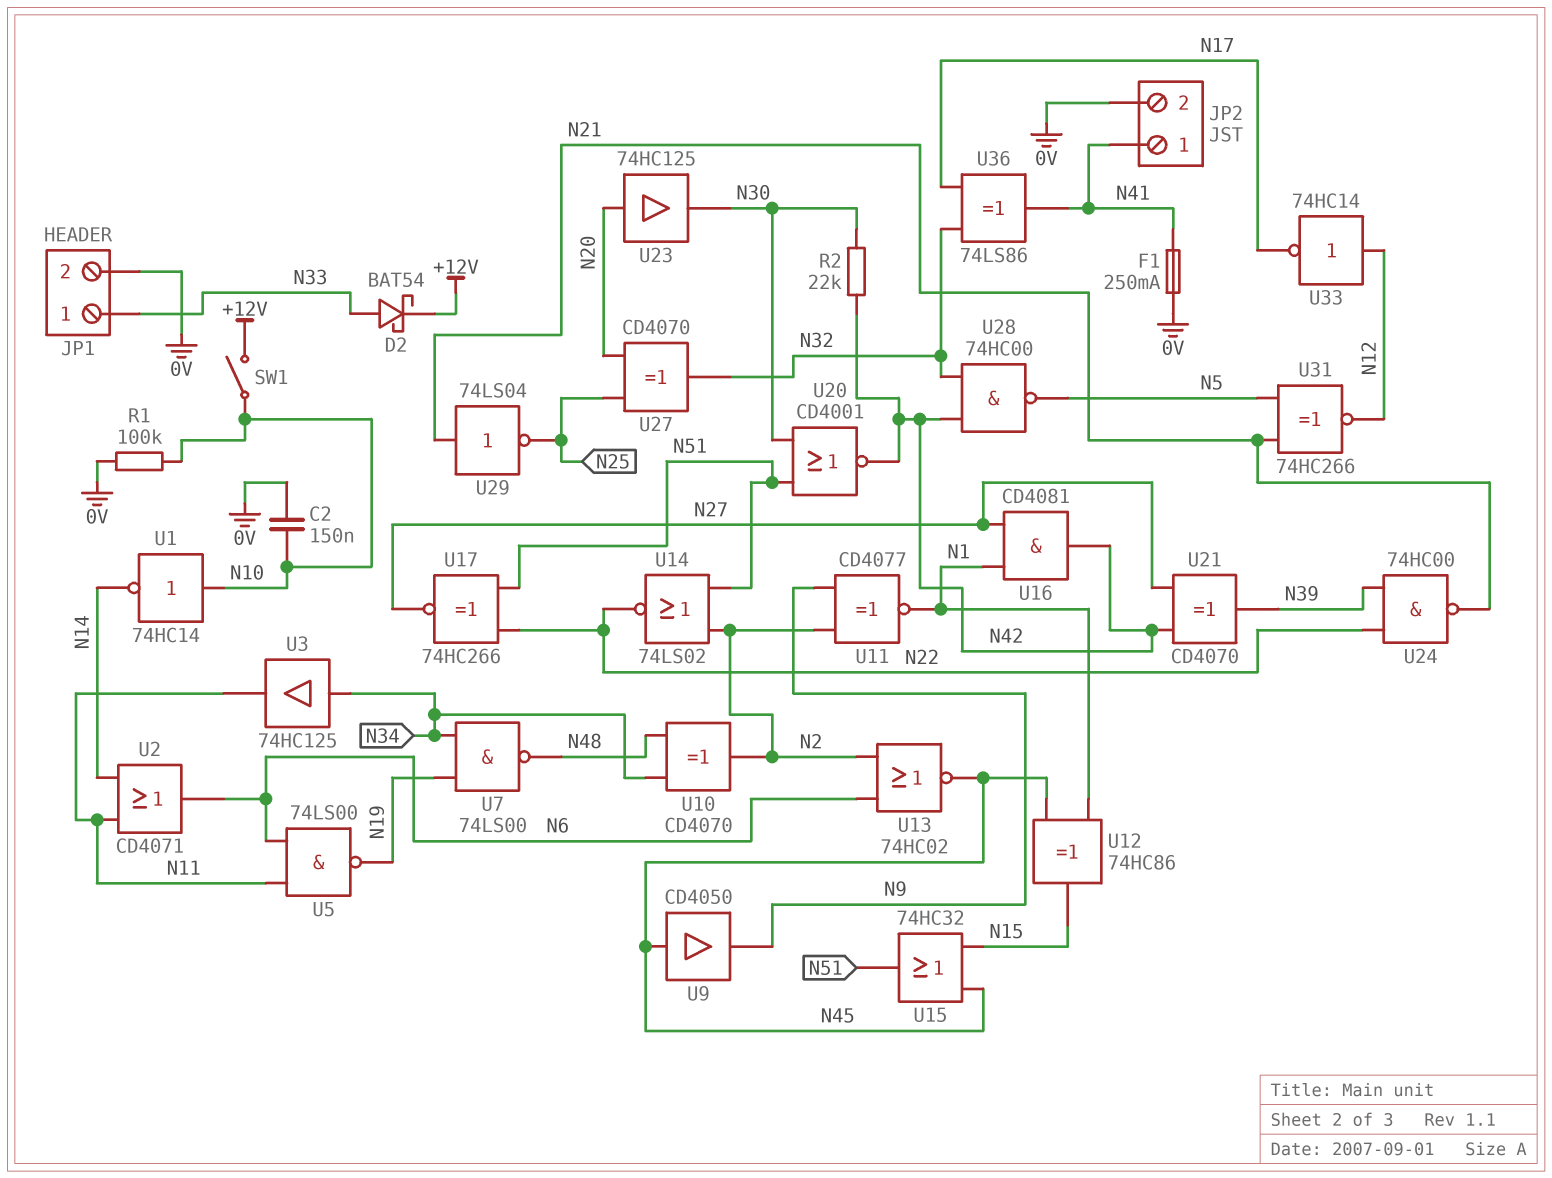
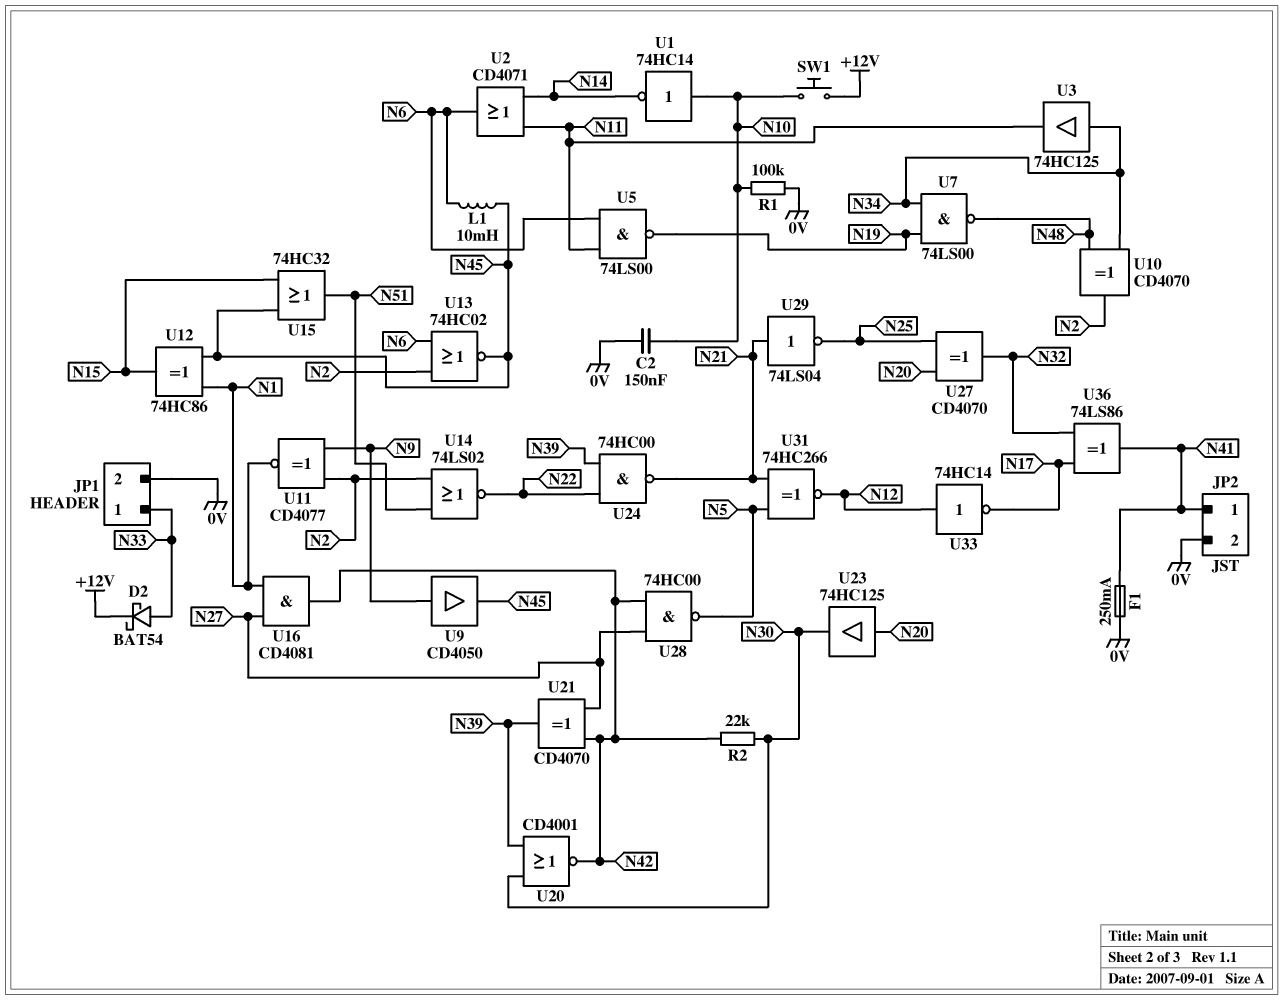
L1: none -> 10mH (N6, N45)
SW1: switch (+12V, N10) -> button (+12V, N10)
U9: buffer CD4050 (in N45, out N9) -> buffer CD4050 (in N9, out N45)
U17: XNOR 74HC266 (in N22, in N51, out N27) -> none
U20: NOR CD4001 (in N30, in N51, out N42) -> NOR CD4001 (in N30, in N39, out N42)
U28: NAND 74HC00 (in N32, in N42, out N5) -> NAND 74HC00 (in N27, in N42, out N5)

